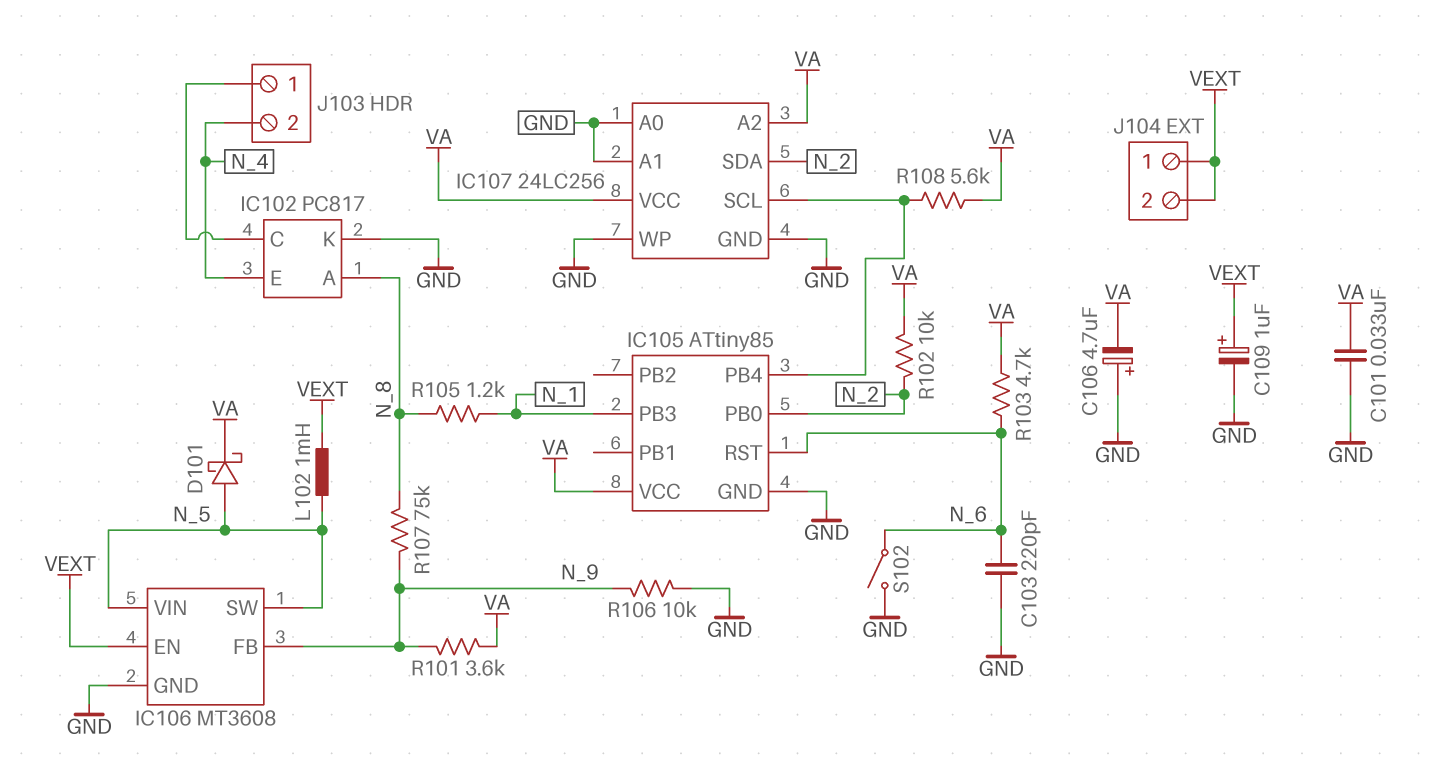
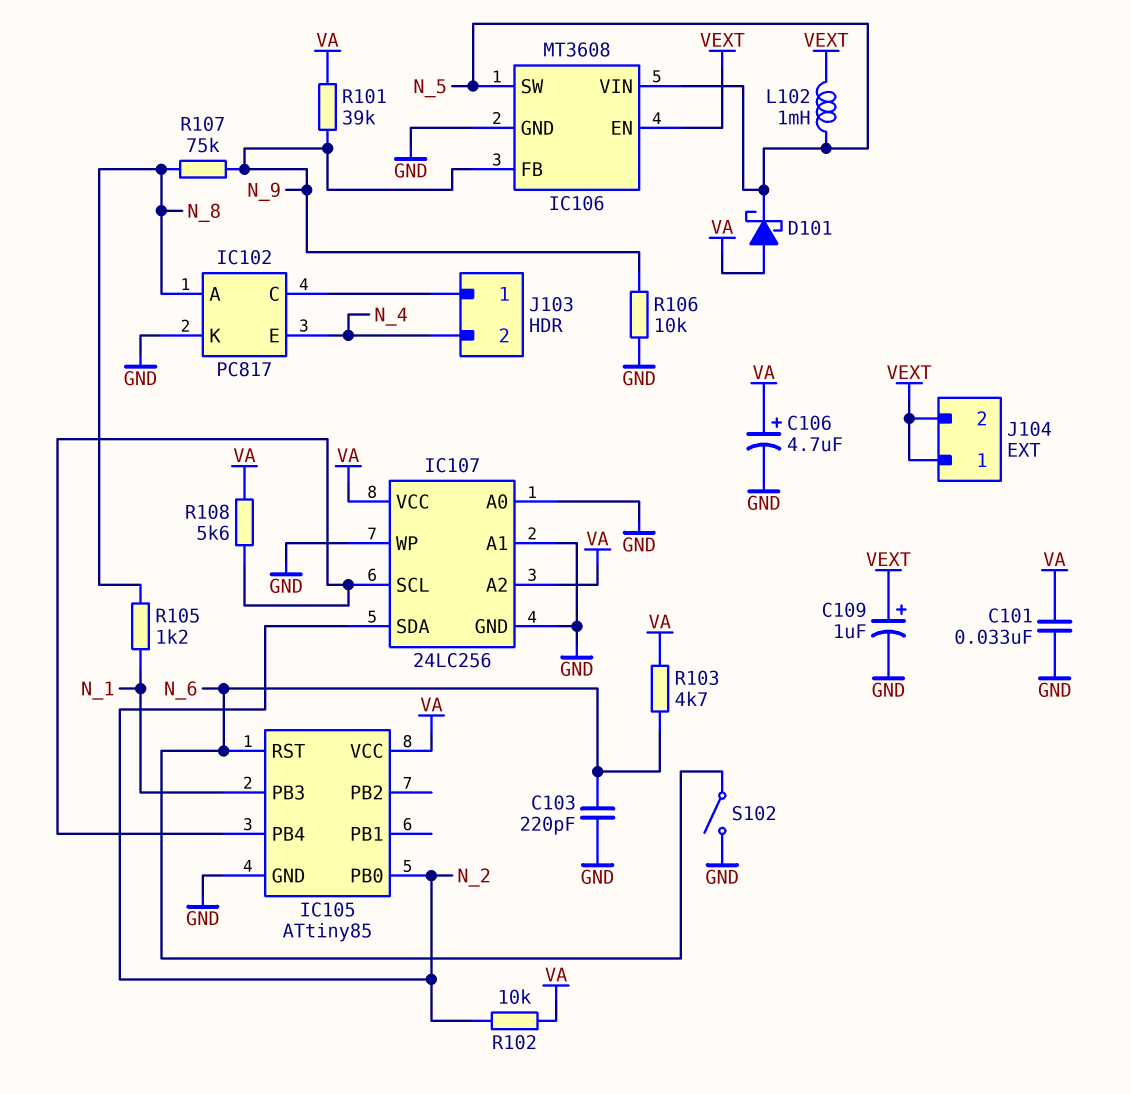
C106: 4.7uF (plus GND, minus VA) -> 4.7uF (plus VA, minus GND)
D101: schottky (A N_5, K VA) -> schottky (A VA, K N_5)
R101: 3.6k (N_9, VA) -> 39k (N_9, VA)

